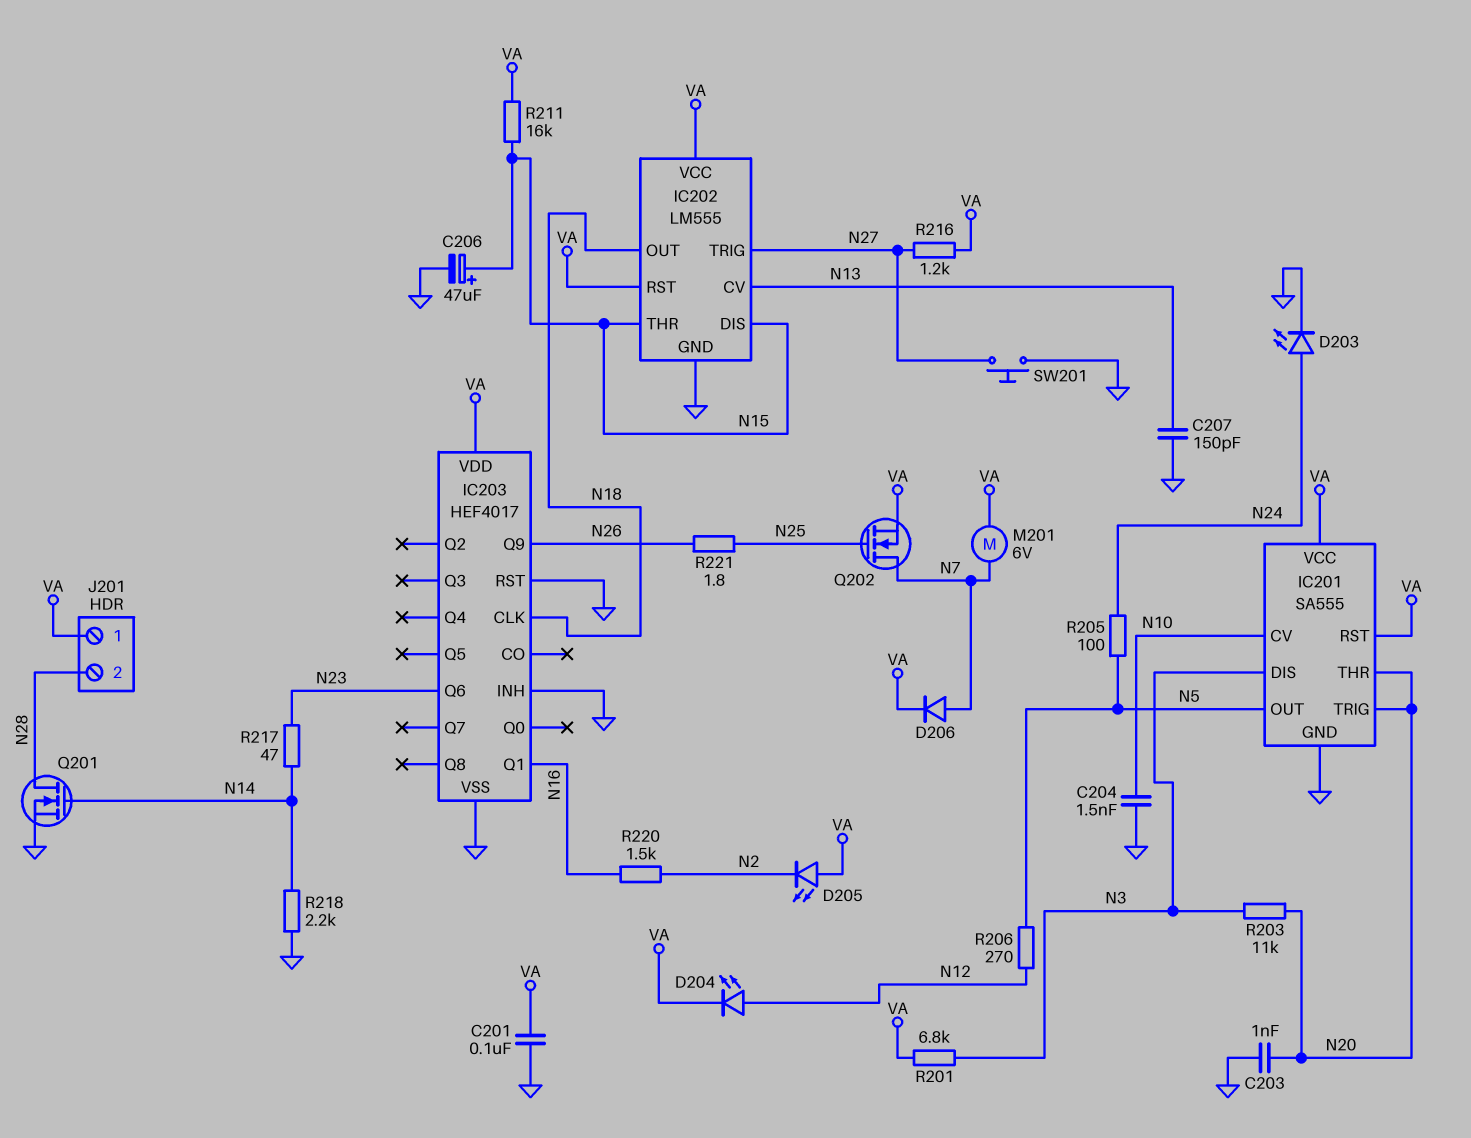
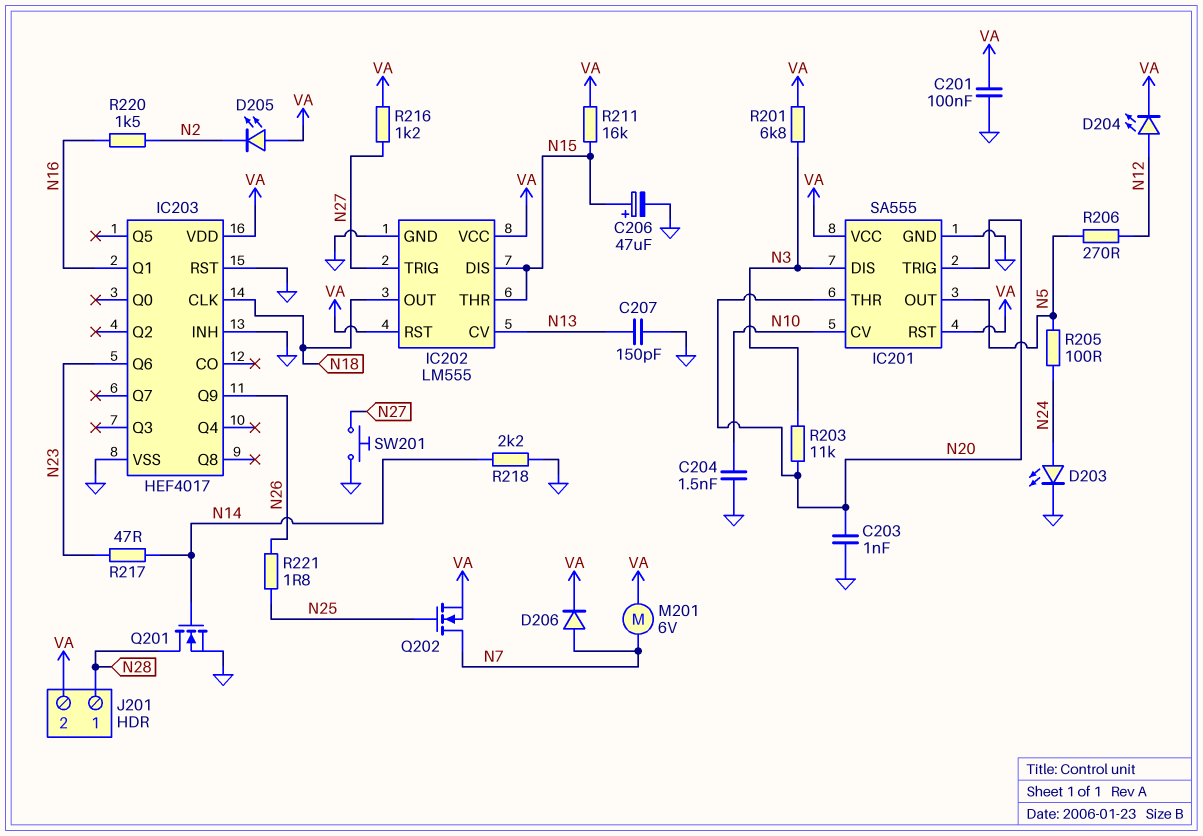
J201 pin 1: VA -> N28
J201 pin 2: N28 -> VA

